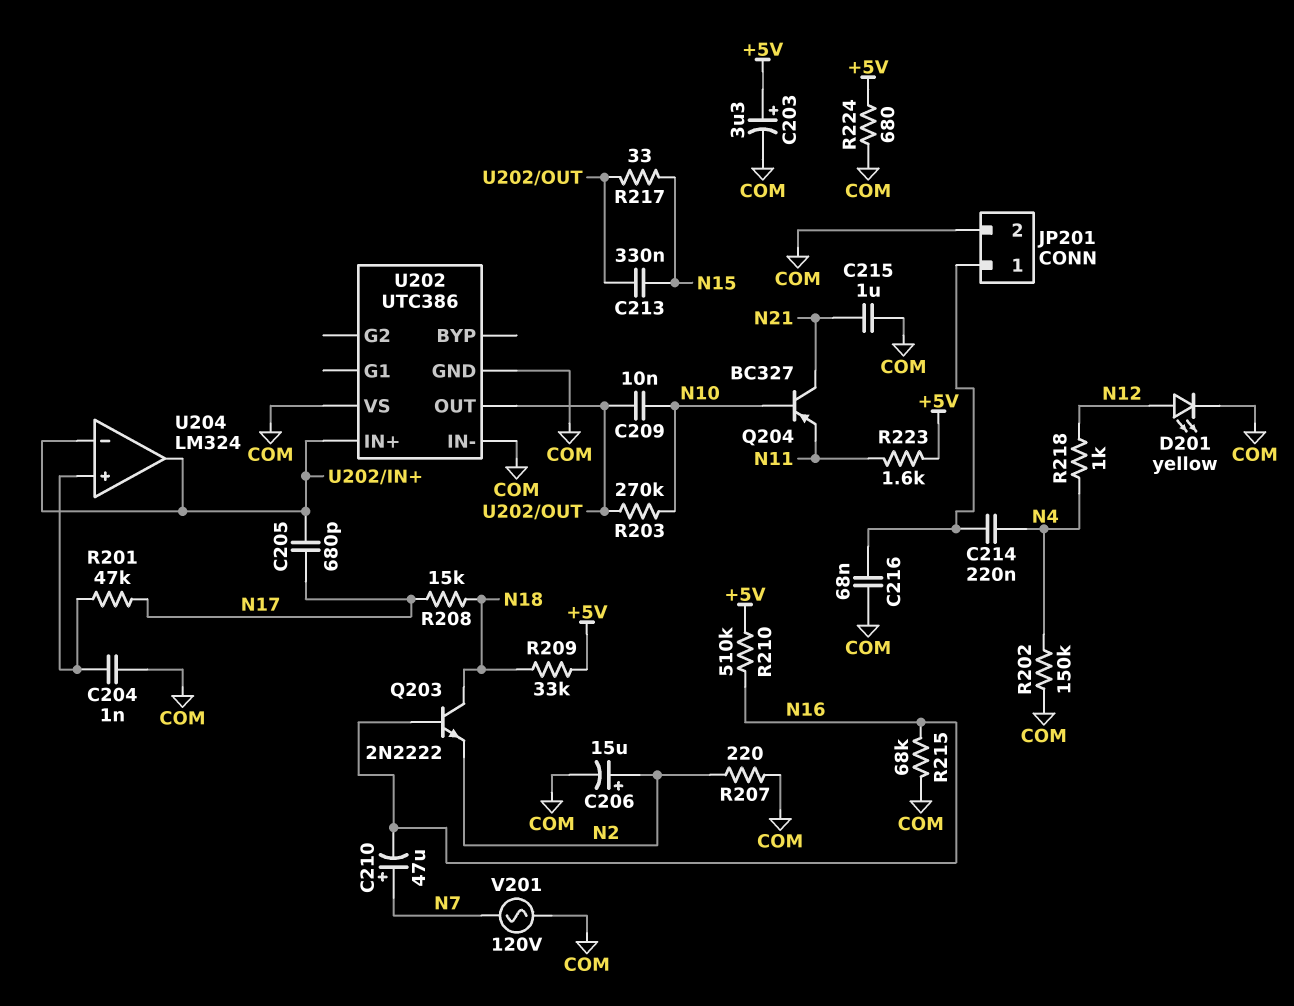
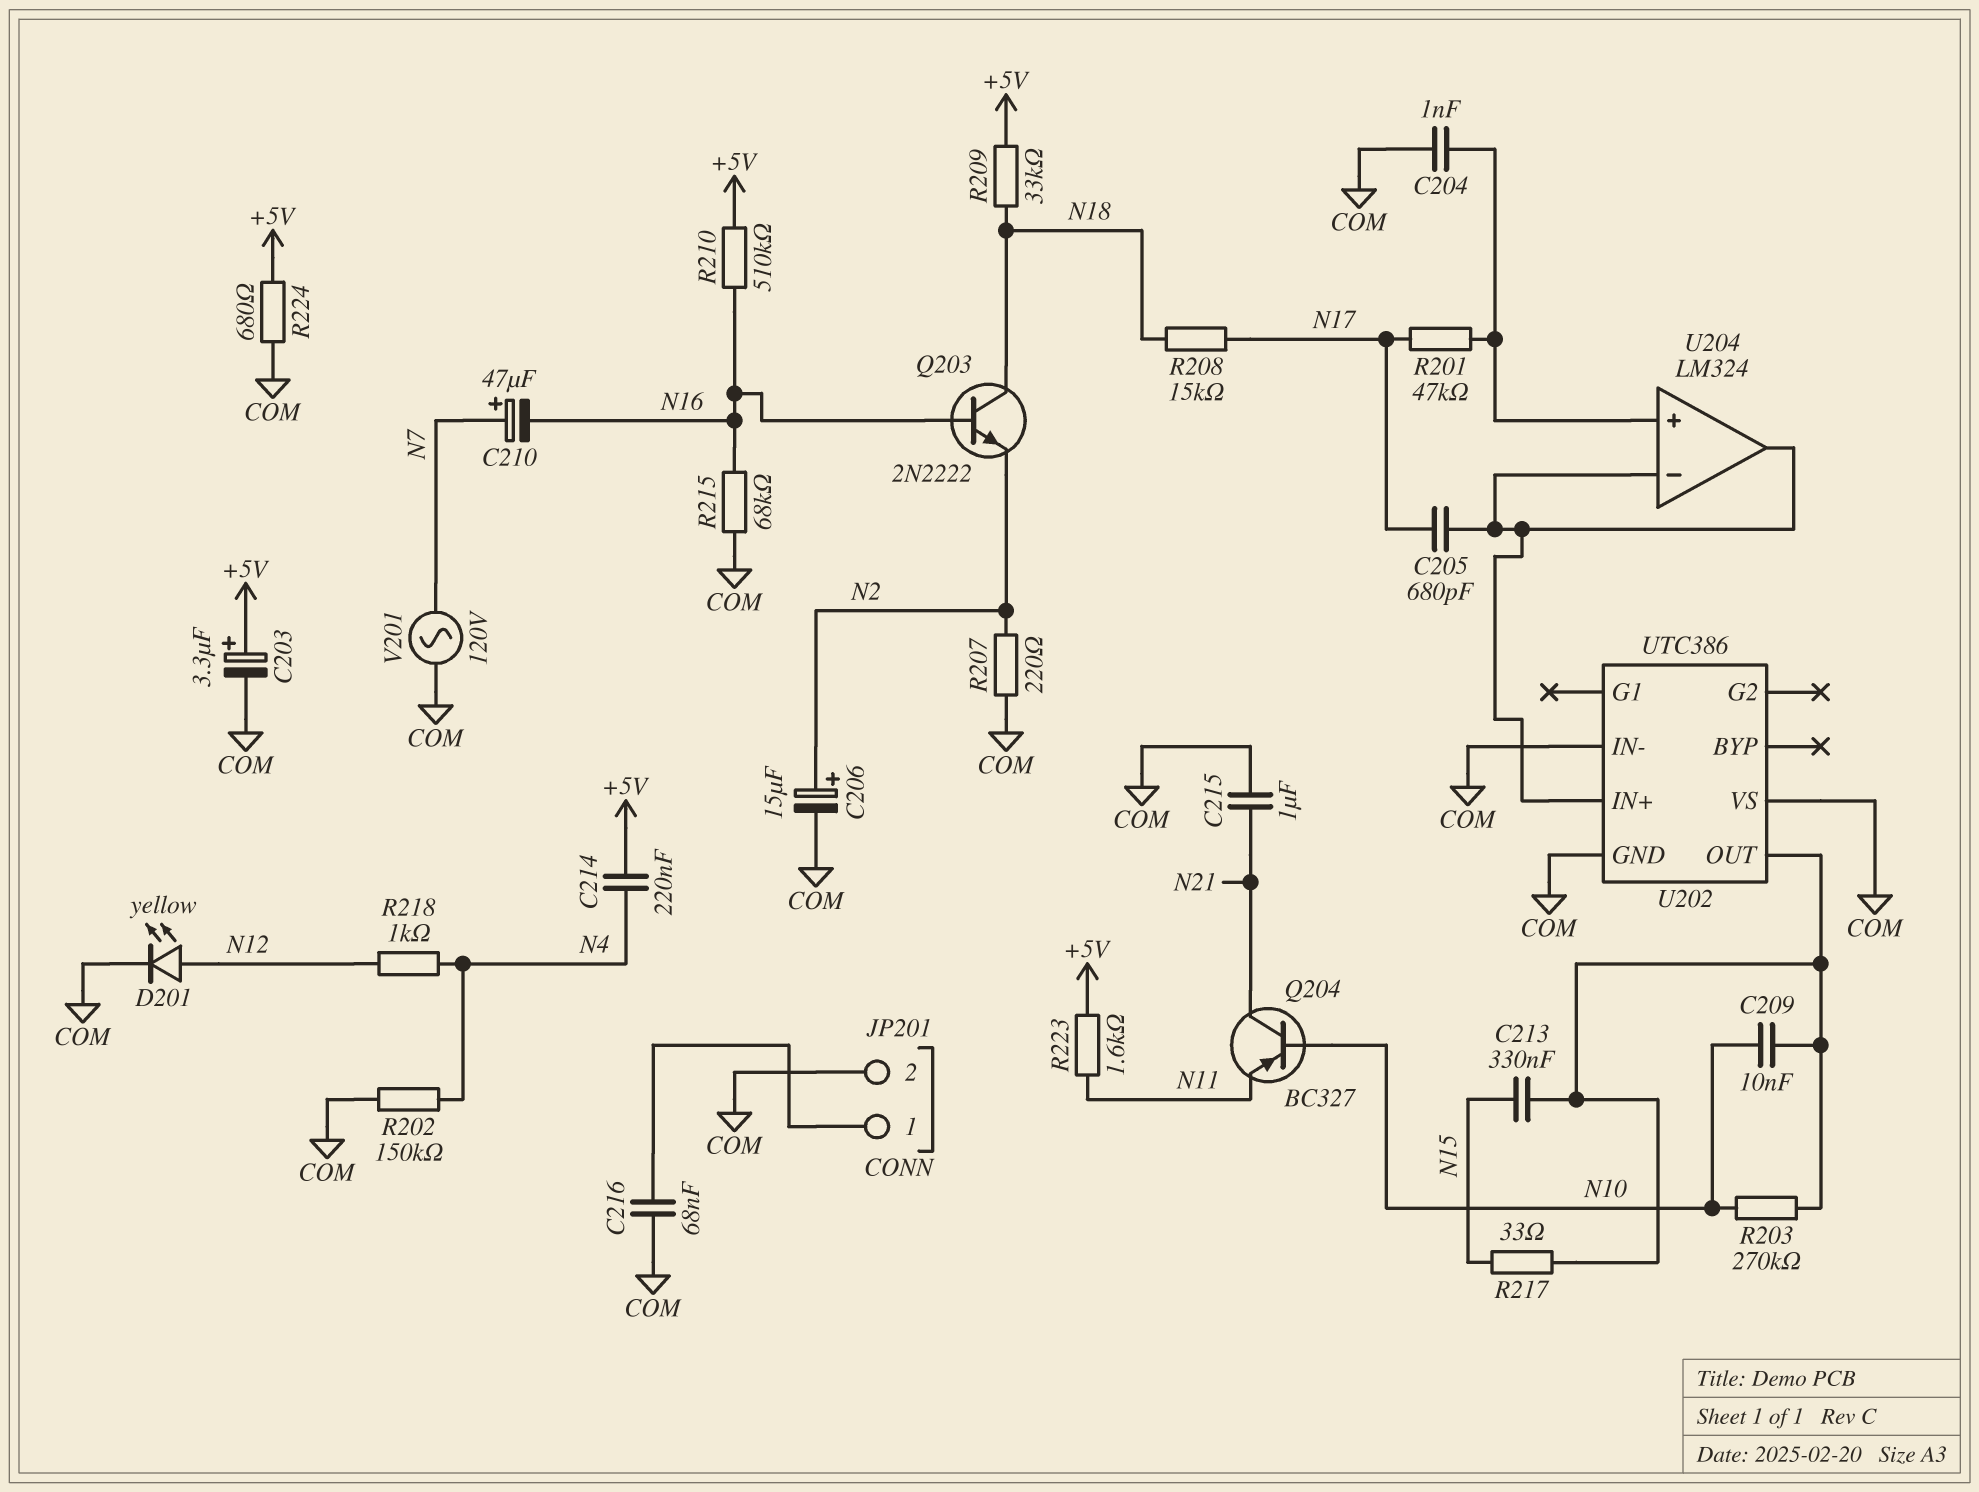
C214: 220nF (JP201/1, N4) -> 220nF (+5V, N4)

